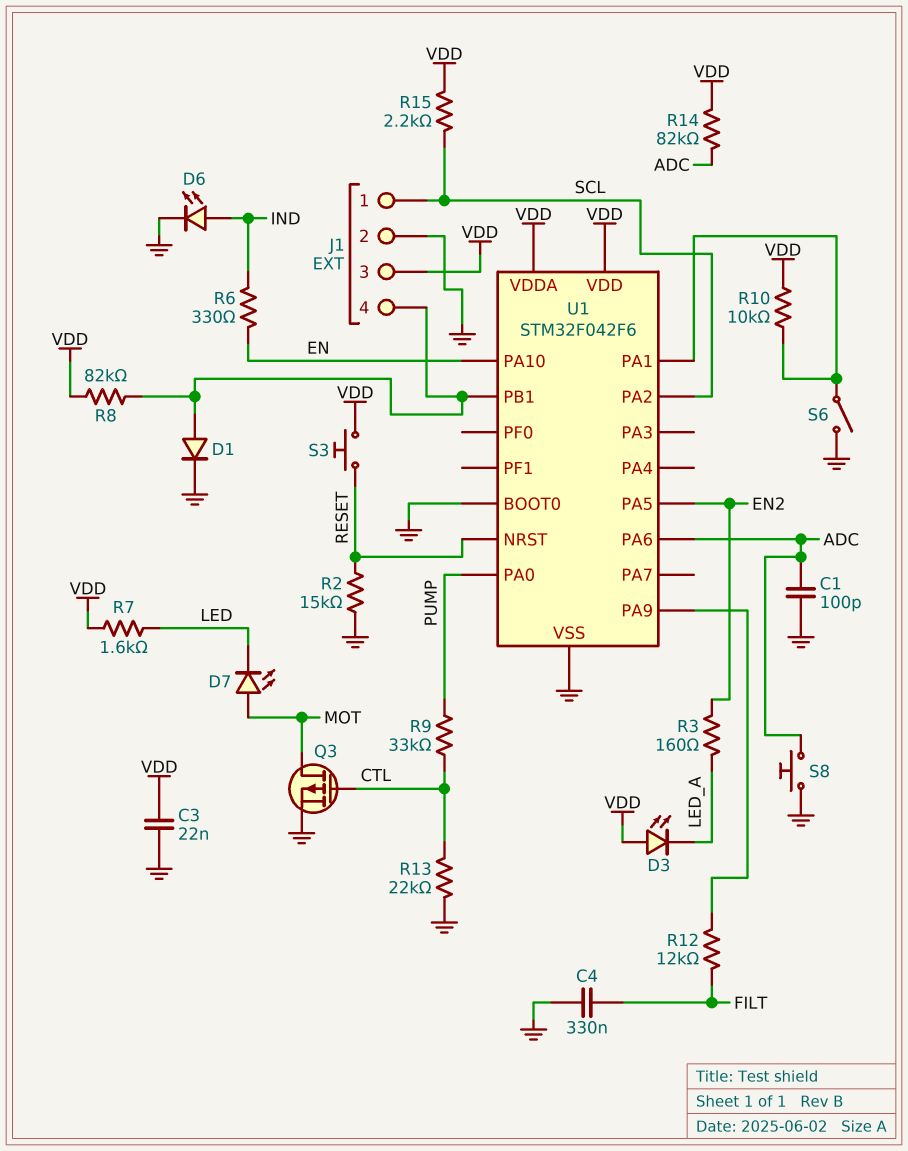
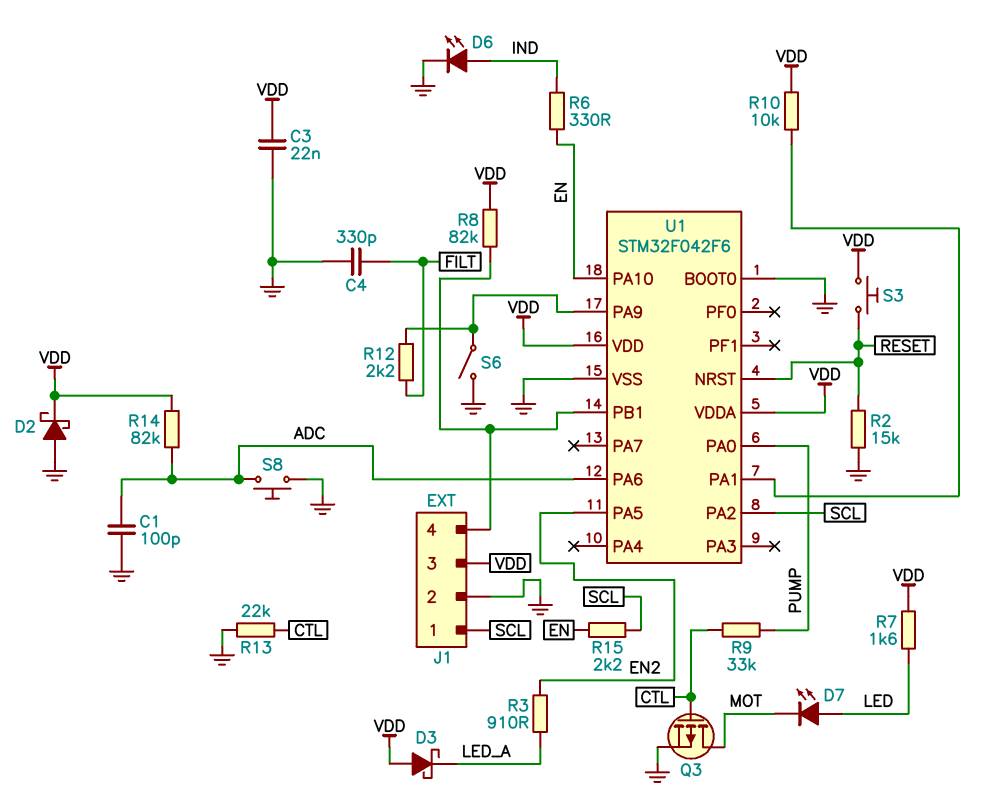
C4: 330nF (FILT, GND) -> 330pF (FILT, GND)
D1: diode (A J1/4, K GND) -> none
D2: none -> schottky (A GND, K VDD)
D3: LED (A VDD, K LED_A) -> schottky (A VDD, K LED_A)
D7: LED (A MOT, K LED) -> LED (A LED, K MOT)
R3: 160 (EN2, LED_A) -> 910 (EN2, LED_A)
R12: 12k (FILT, U1/PA9) -> 2.2k (FILT, U1/PA9)
R15: 2.2k (SCL, VDD) -> 2.2k (EN, SCL)
S6: switch (GND, U1/PA1) -> switch (GND, U1/PA9)

